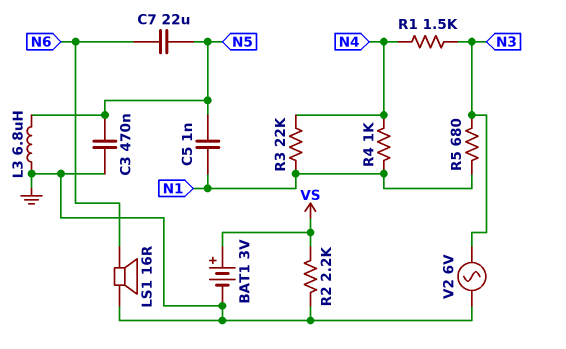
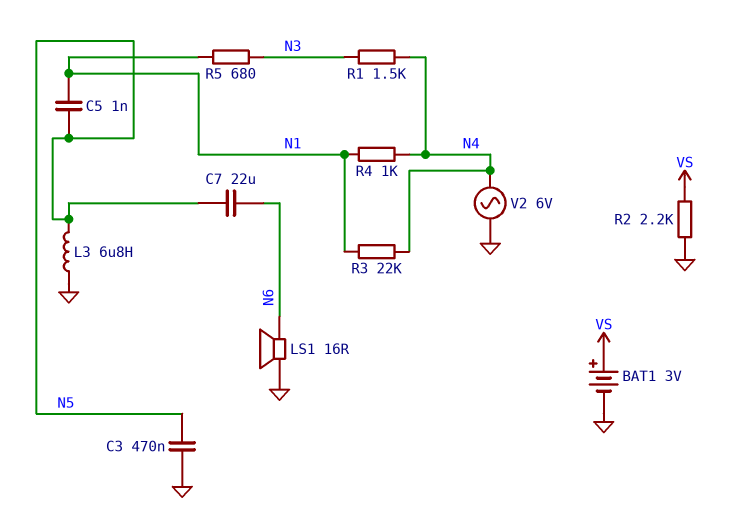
V2: AC 6V (GND, N3) -> AC 6V (GND, N4)

